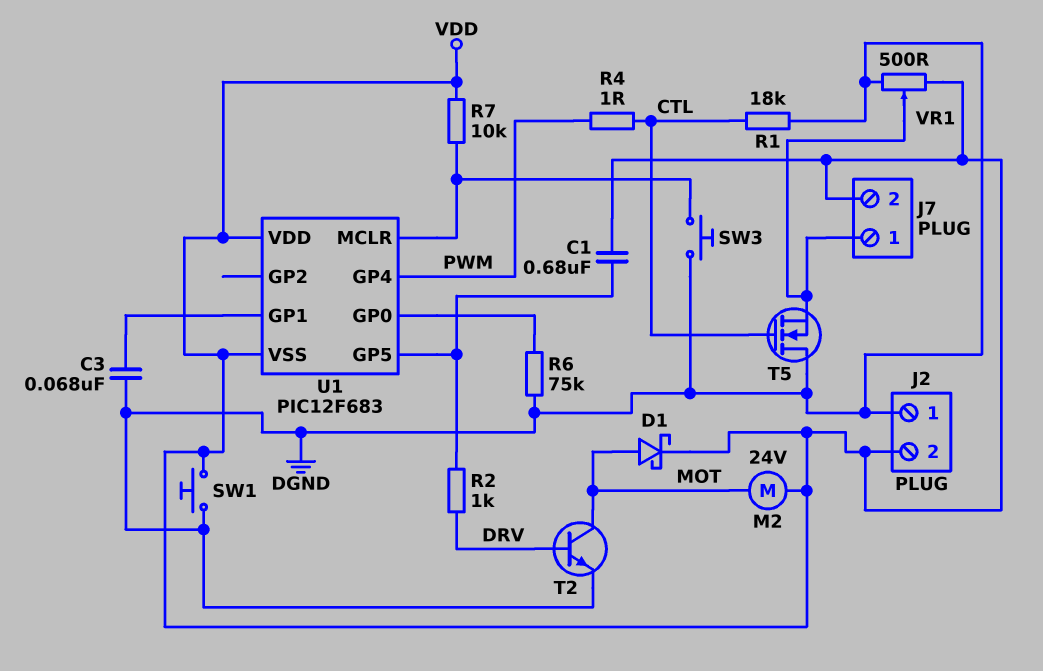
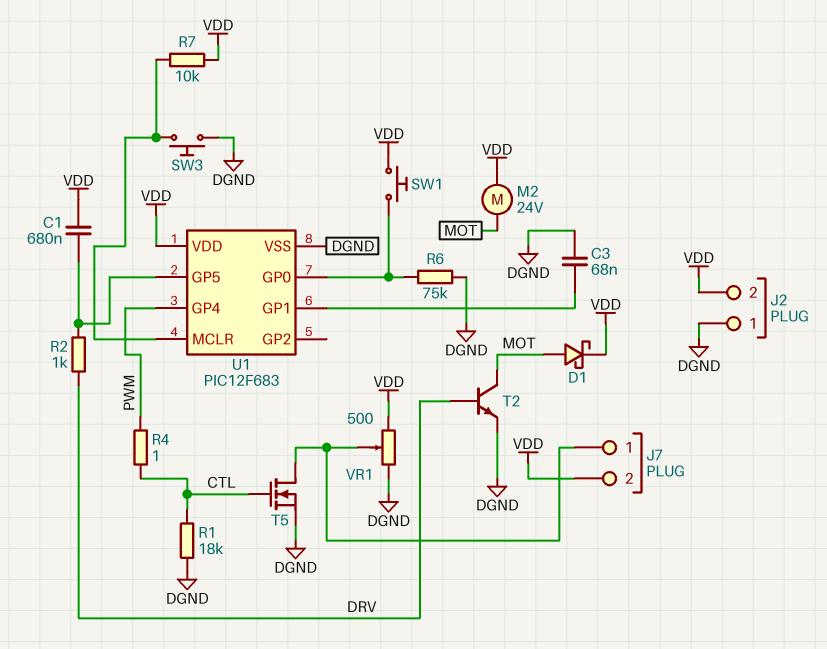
SW1: button (DGND, VDD) -> button (U1/GP0, VDD)
T5: NMOS (G CTL, D DGND, S J7/1) -> NMOS (G CTL, D J7/1, S DGND)
U1 pin VSS: VDD -> DGND

